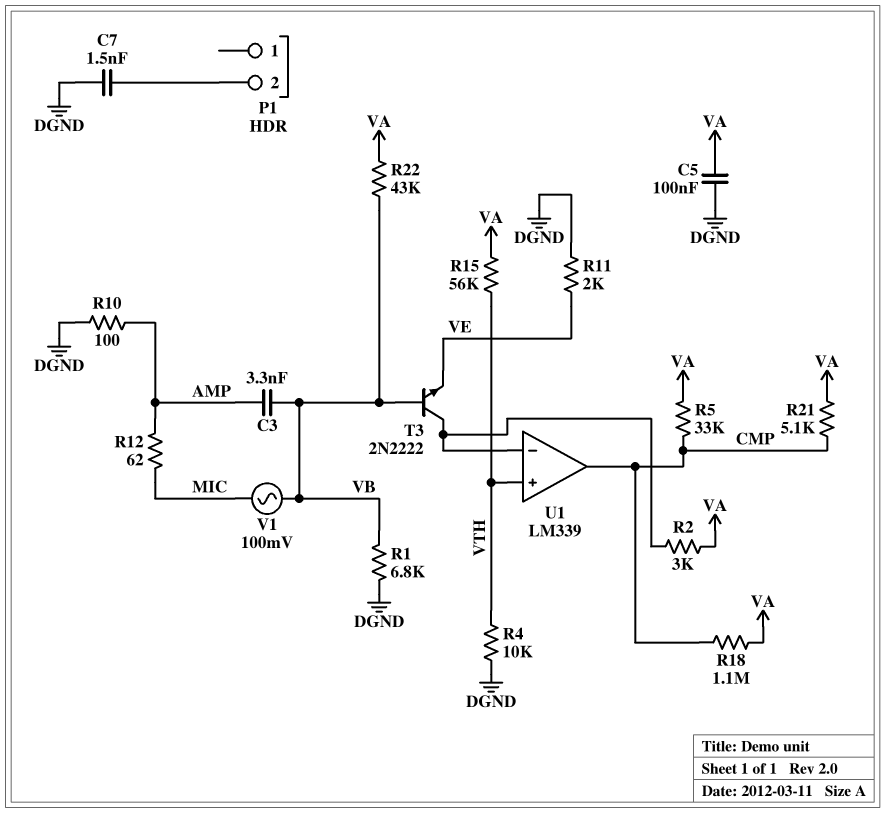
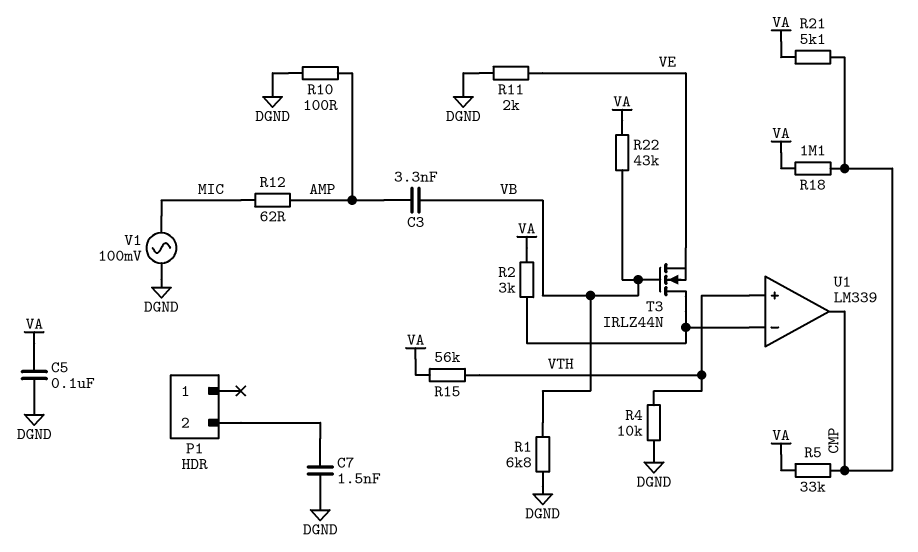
T3: NPN 2N2222 (B VB, C U1/in-, E VE) -> NMOS IRLZ44N (G VB, D U1/in-, S VE)
V1: AC 100mV (MIC, VB) -> AC 100mV (DGND, MIC)

